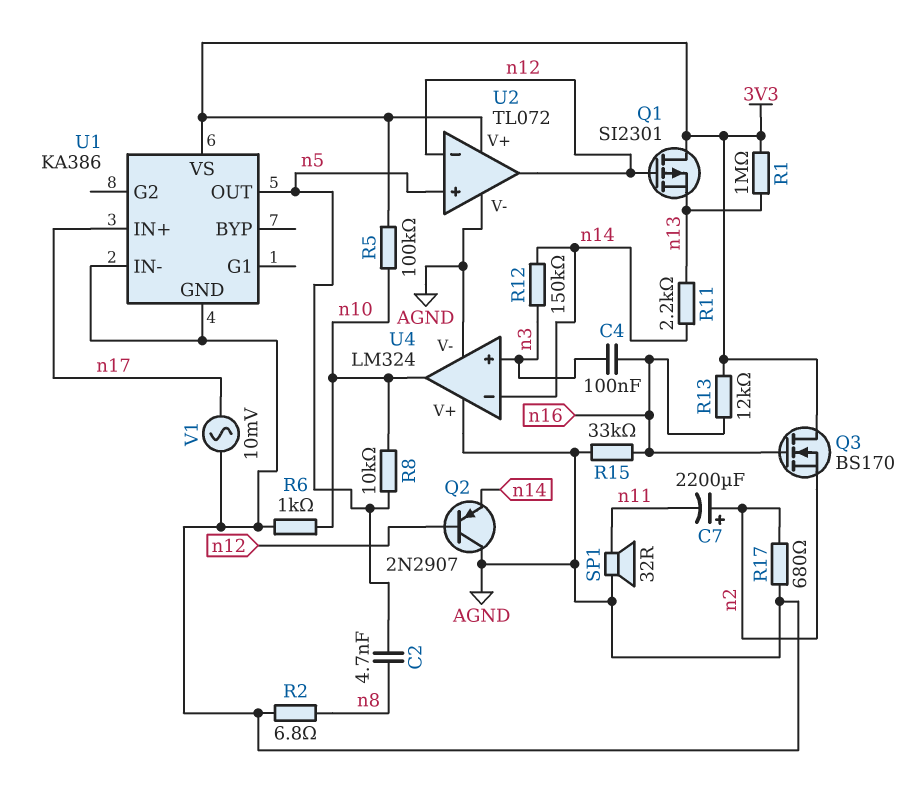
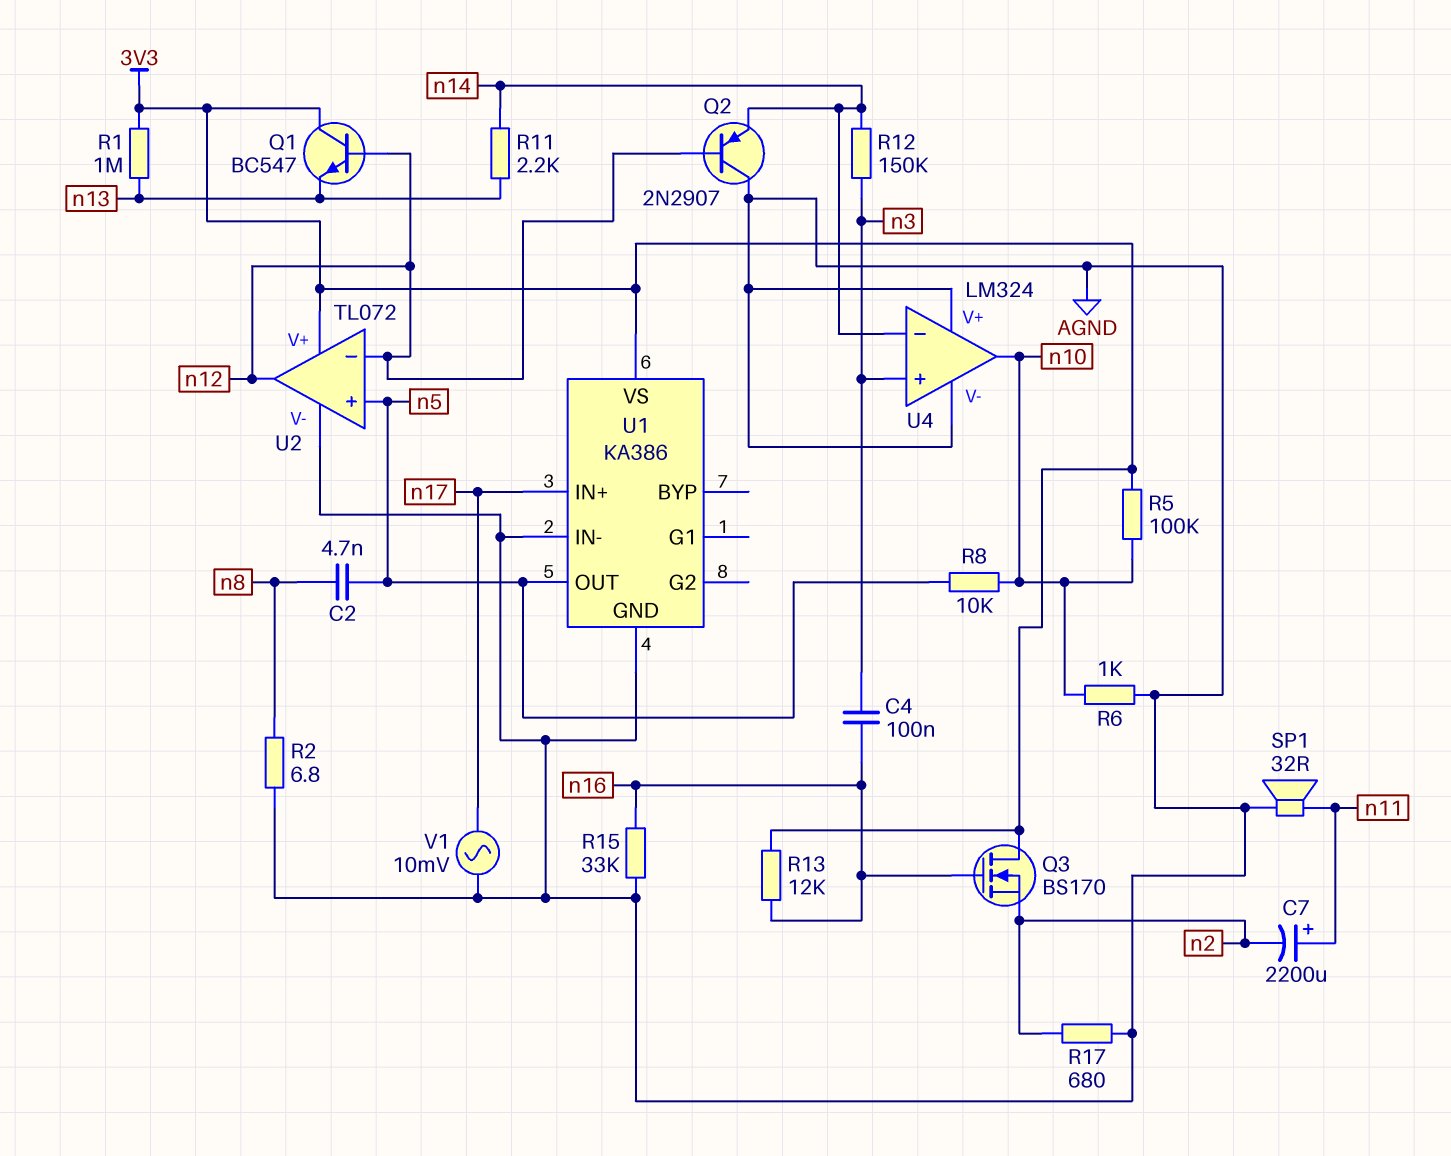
C7: 2200uF (plus n2, minus n11) -> 2200uF (plus n11, minus n2)
Q1: PMOS SI2301 (G n12, D 3V3, S n13) -> NPN BC547 (B n12, C 3V3, E n13)

